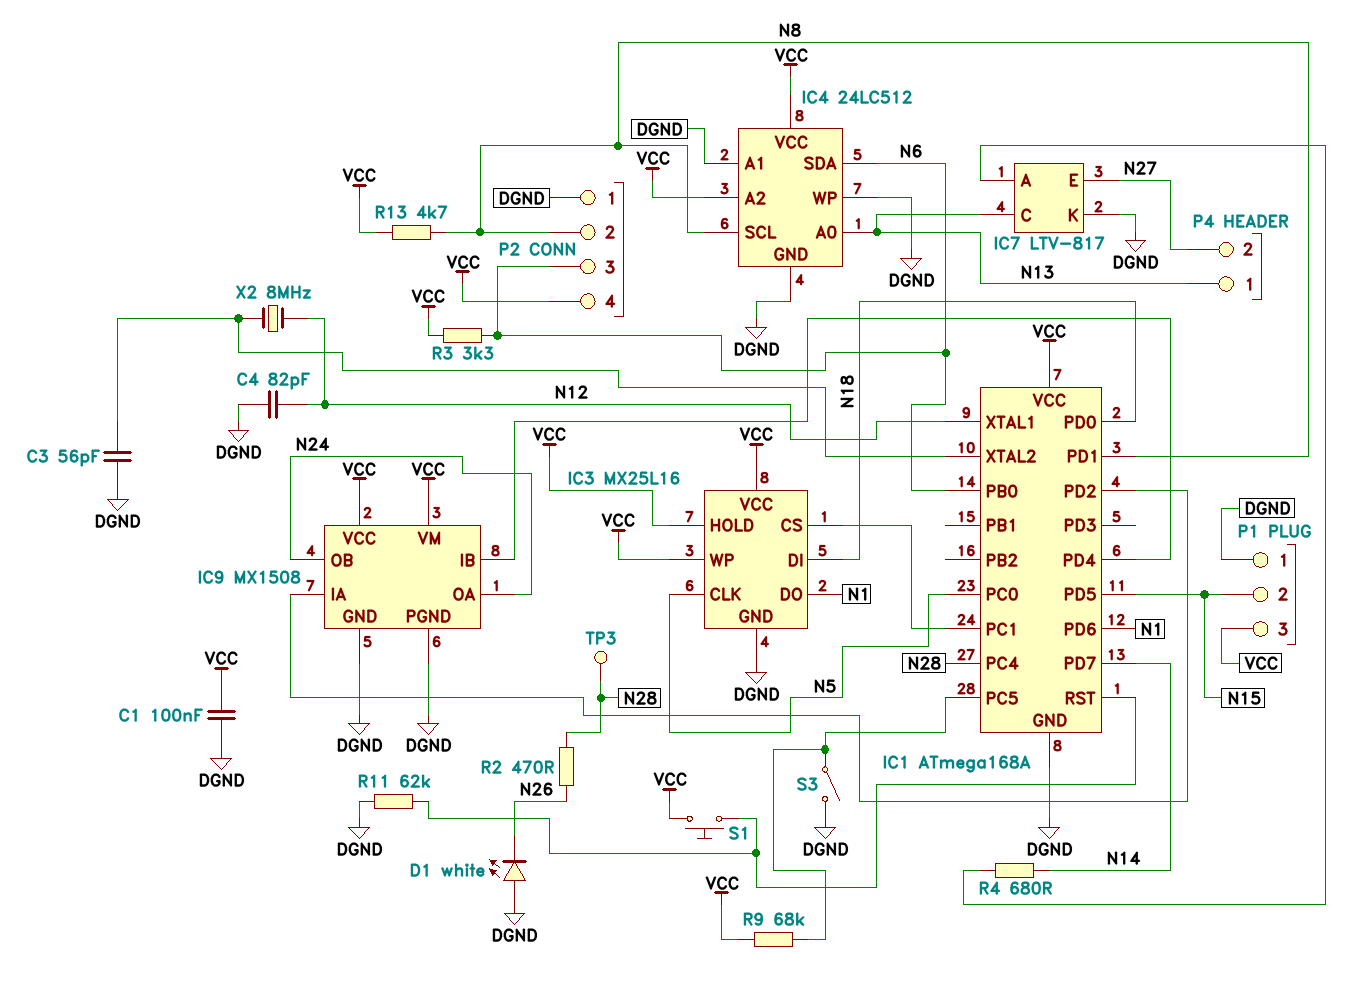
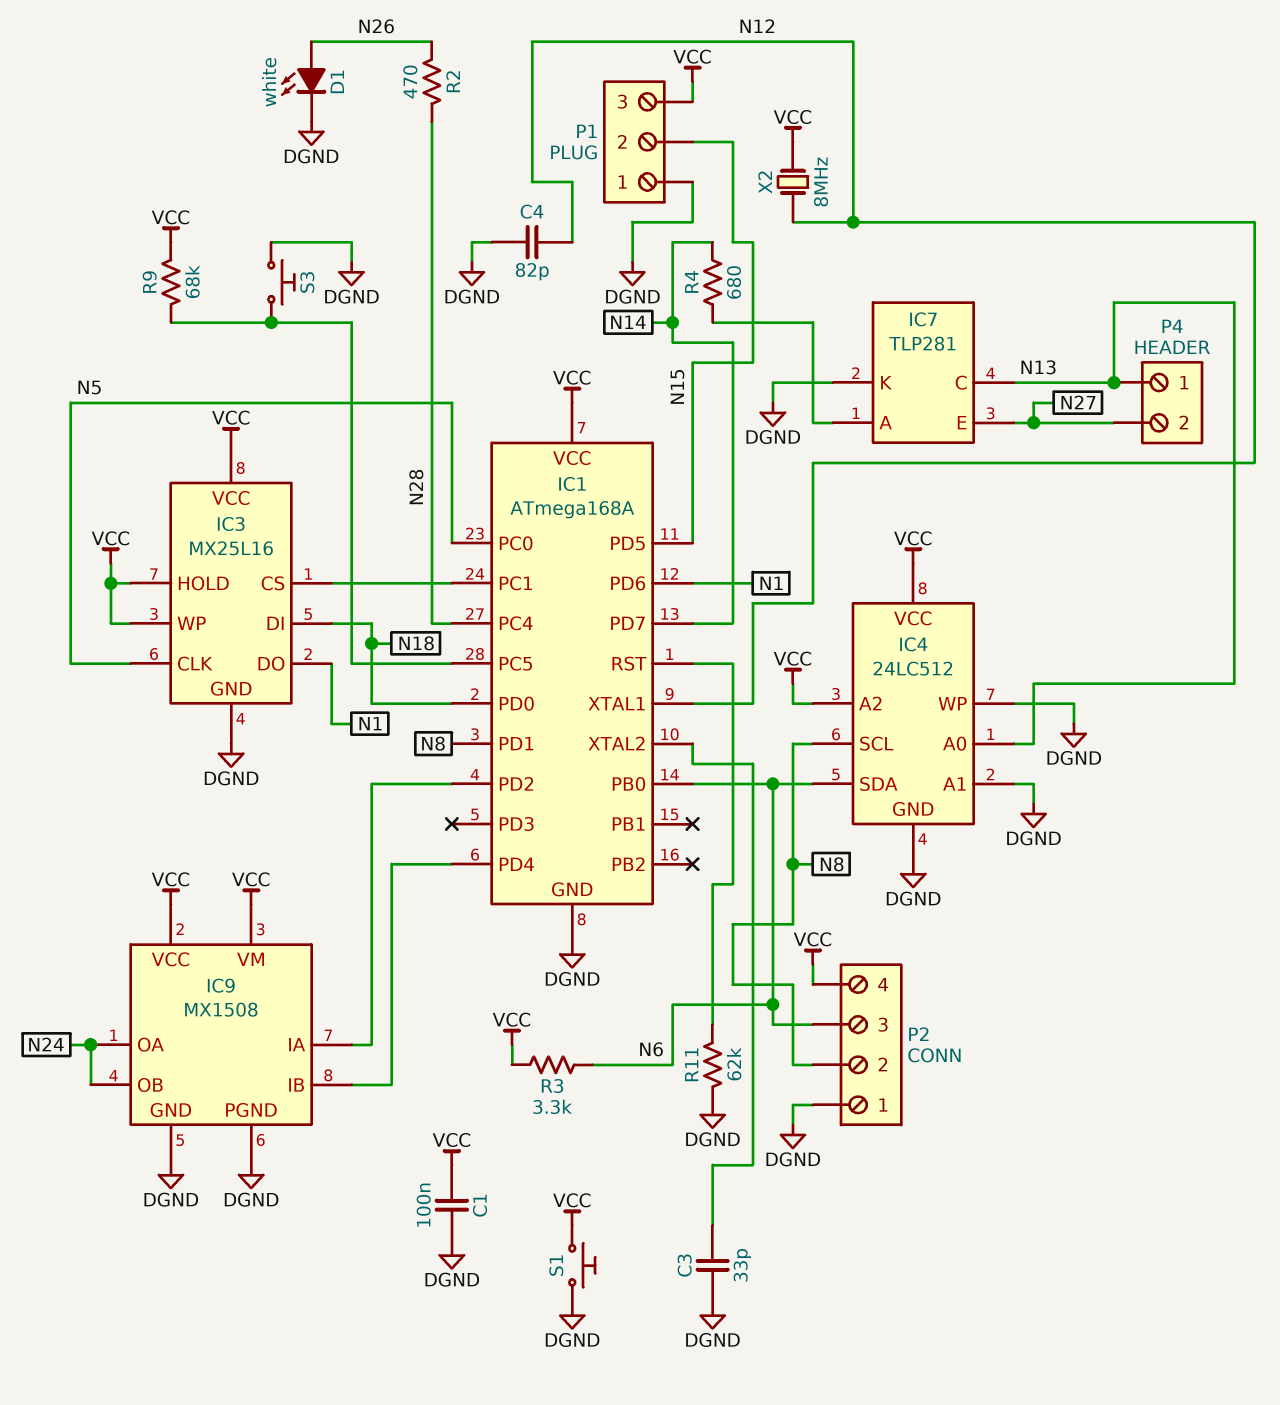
C3: 56pF (DGND, IC1/XTAL2) -> 33pF (DGND, IC1/XTAL2)
D1: LED white (A DGND, K N26) -> LED white (A N26, K DGND)
IC7: LTV-817 -> TLP281
R13: 4.7k (N8, VCC) -> none
S1: button (IC1/RST, VCC) -> button (DGND, VCC)
S3: switch (DGND, IC1/PC5) -> button (DGND, IC1/PC5)
TP3: test point (N28) -> none
X2: 8MHz (IC1/XTAL2, N12) -> 8MHz (N12, VCC)

